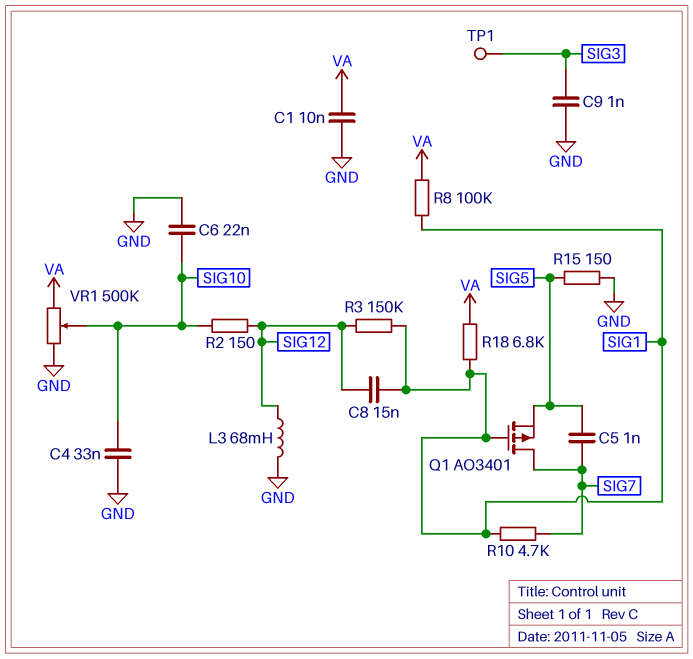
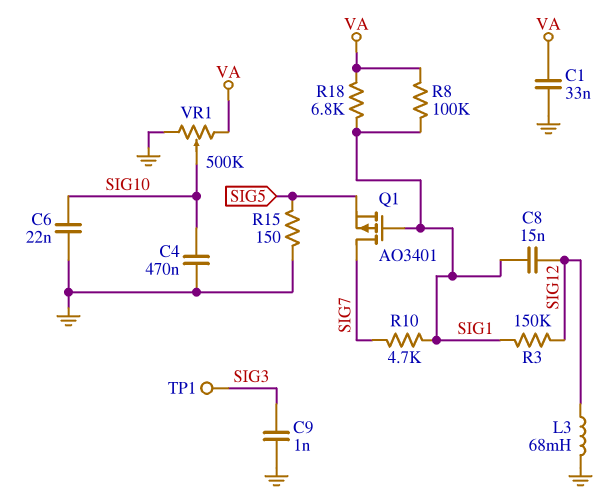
C1: 10nF (GND, VA) -> 33nF (GND, VA)
C4: 33nF (GND, SIG10) -> 470nF (GND, SIG10)
C5: 1nF (SIG5, SIG7) -> none
R2: 150 (SIG10, SIG12) -> none

